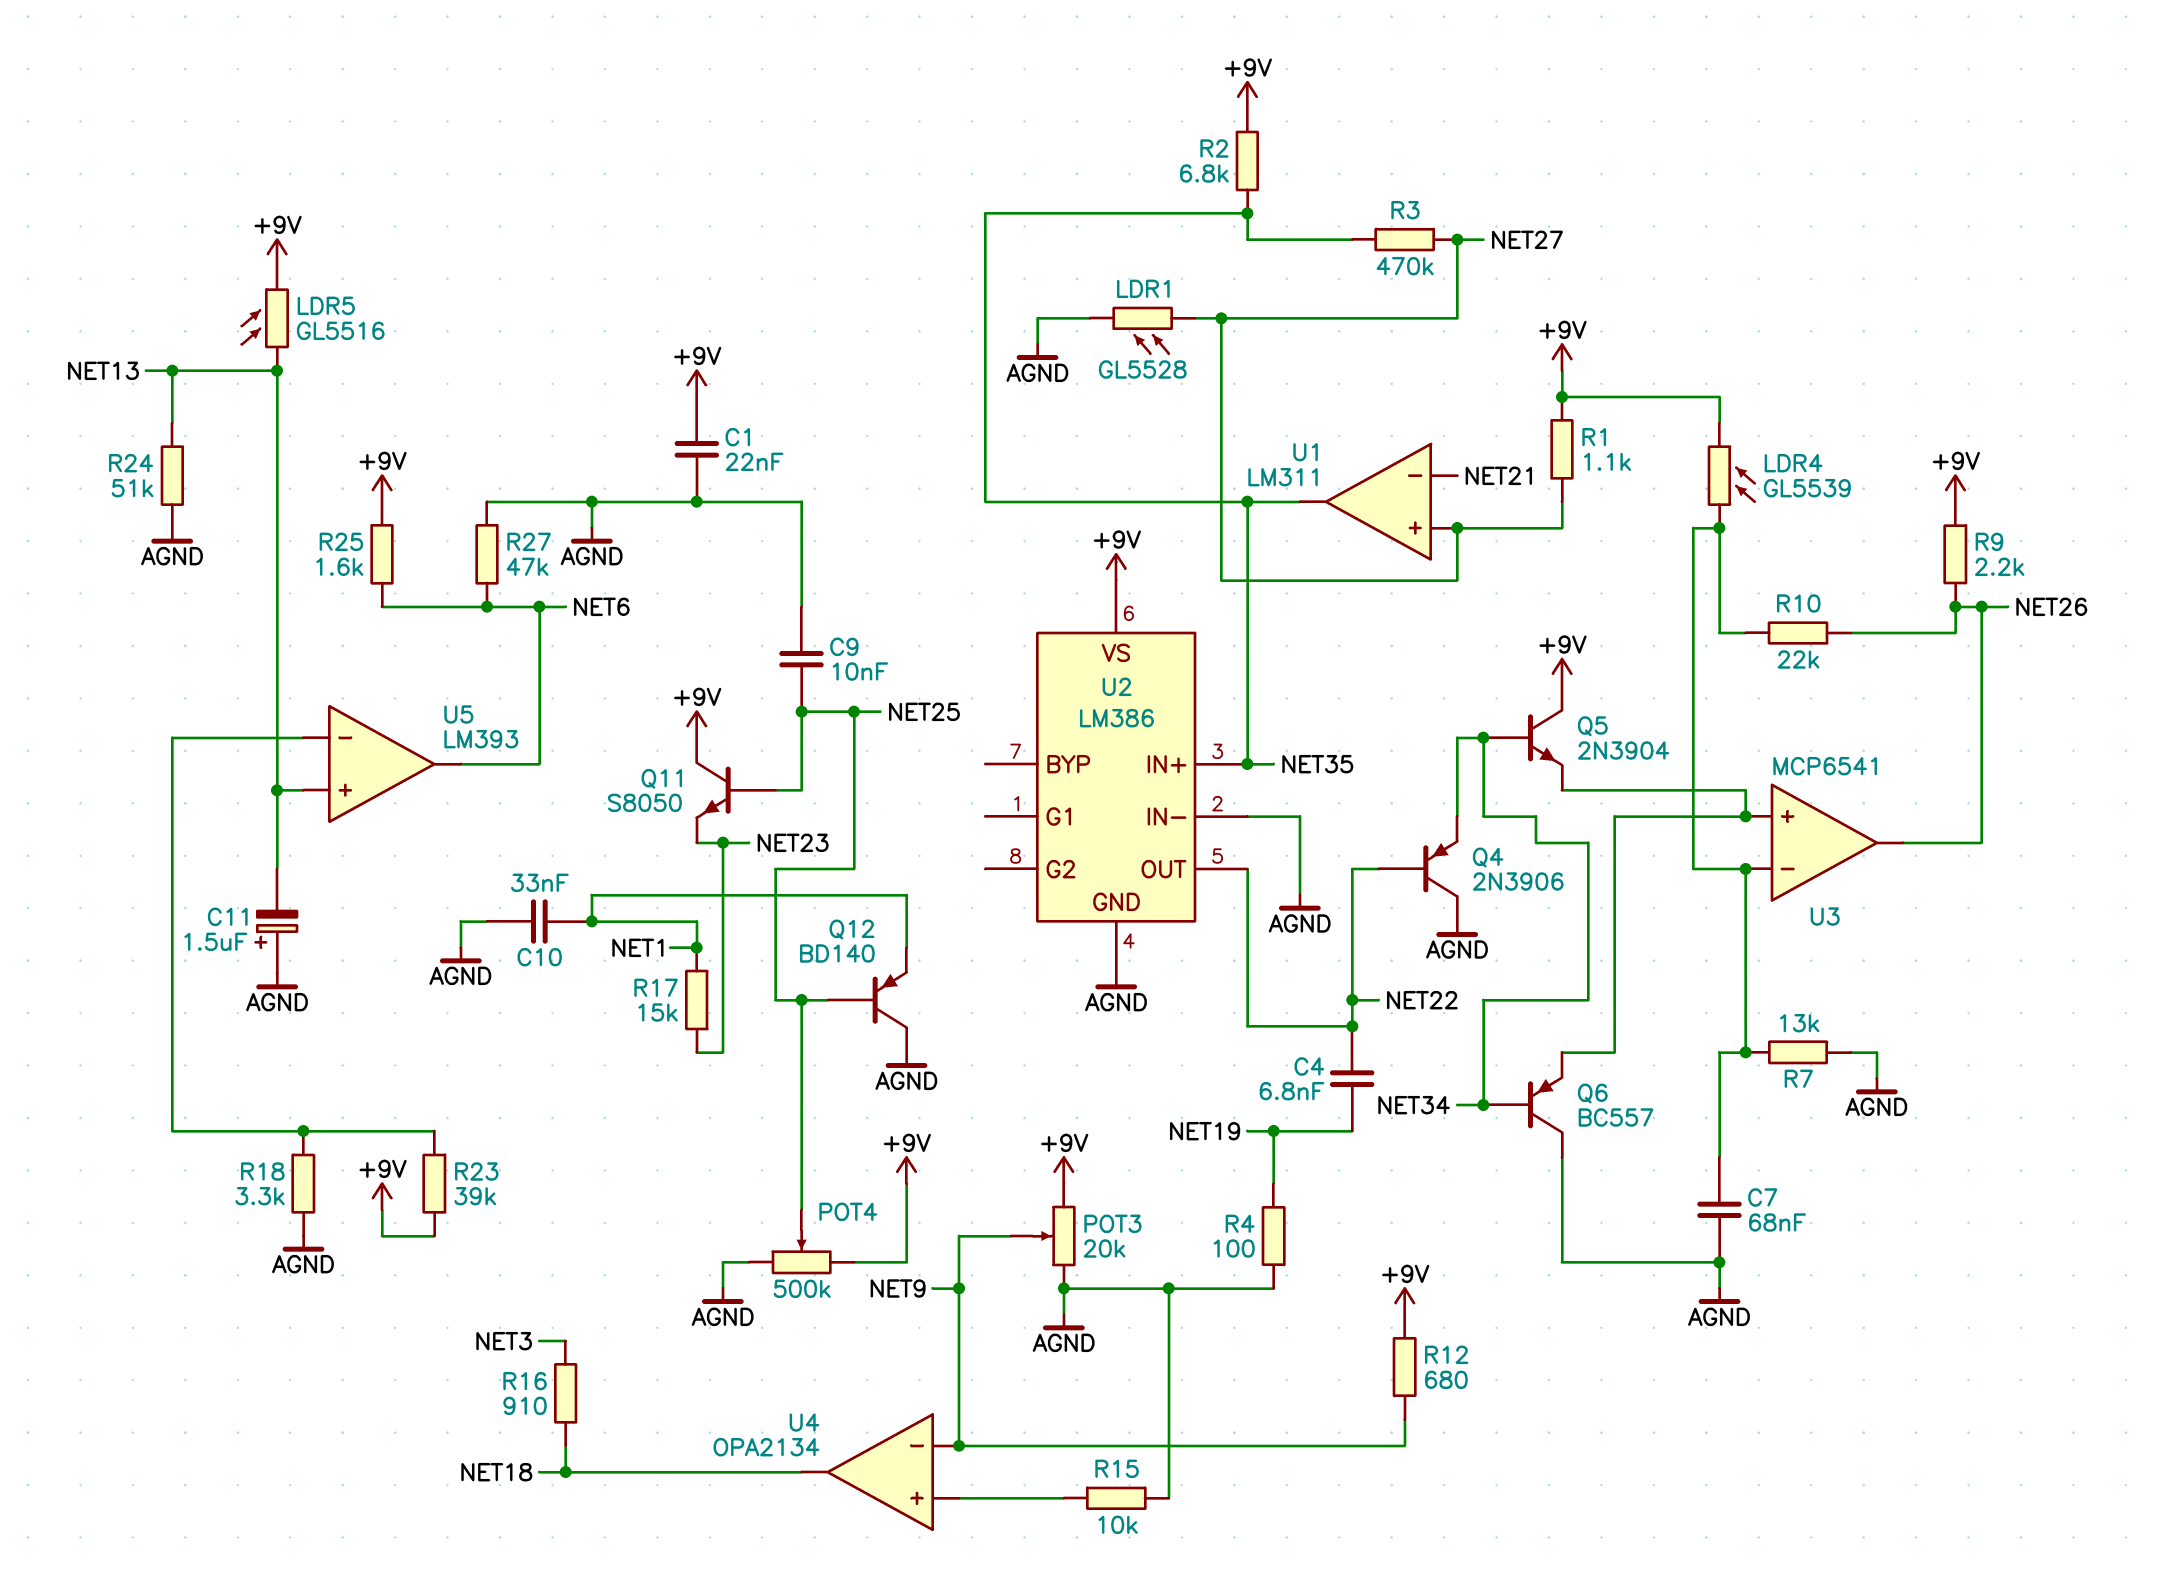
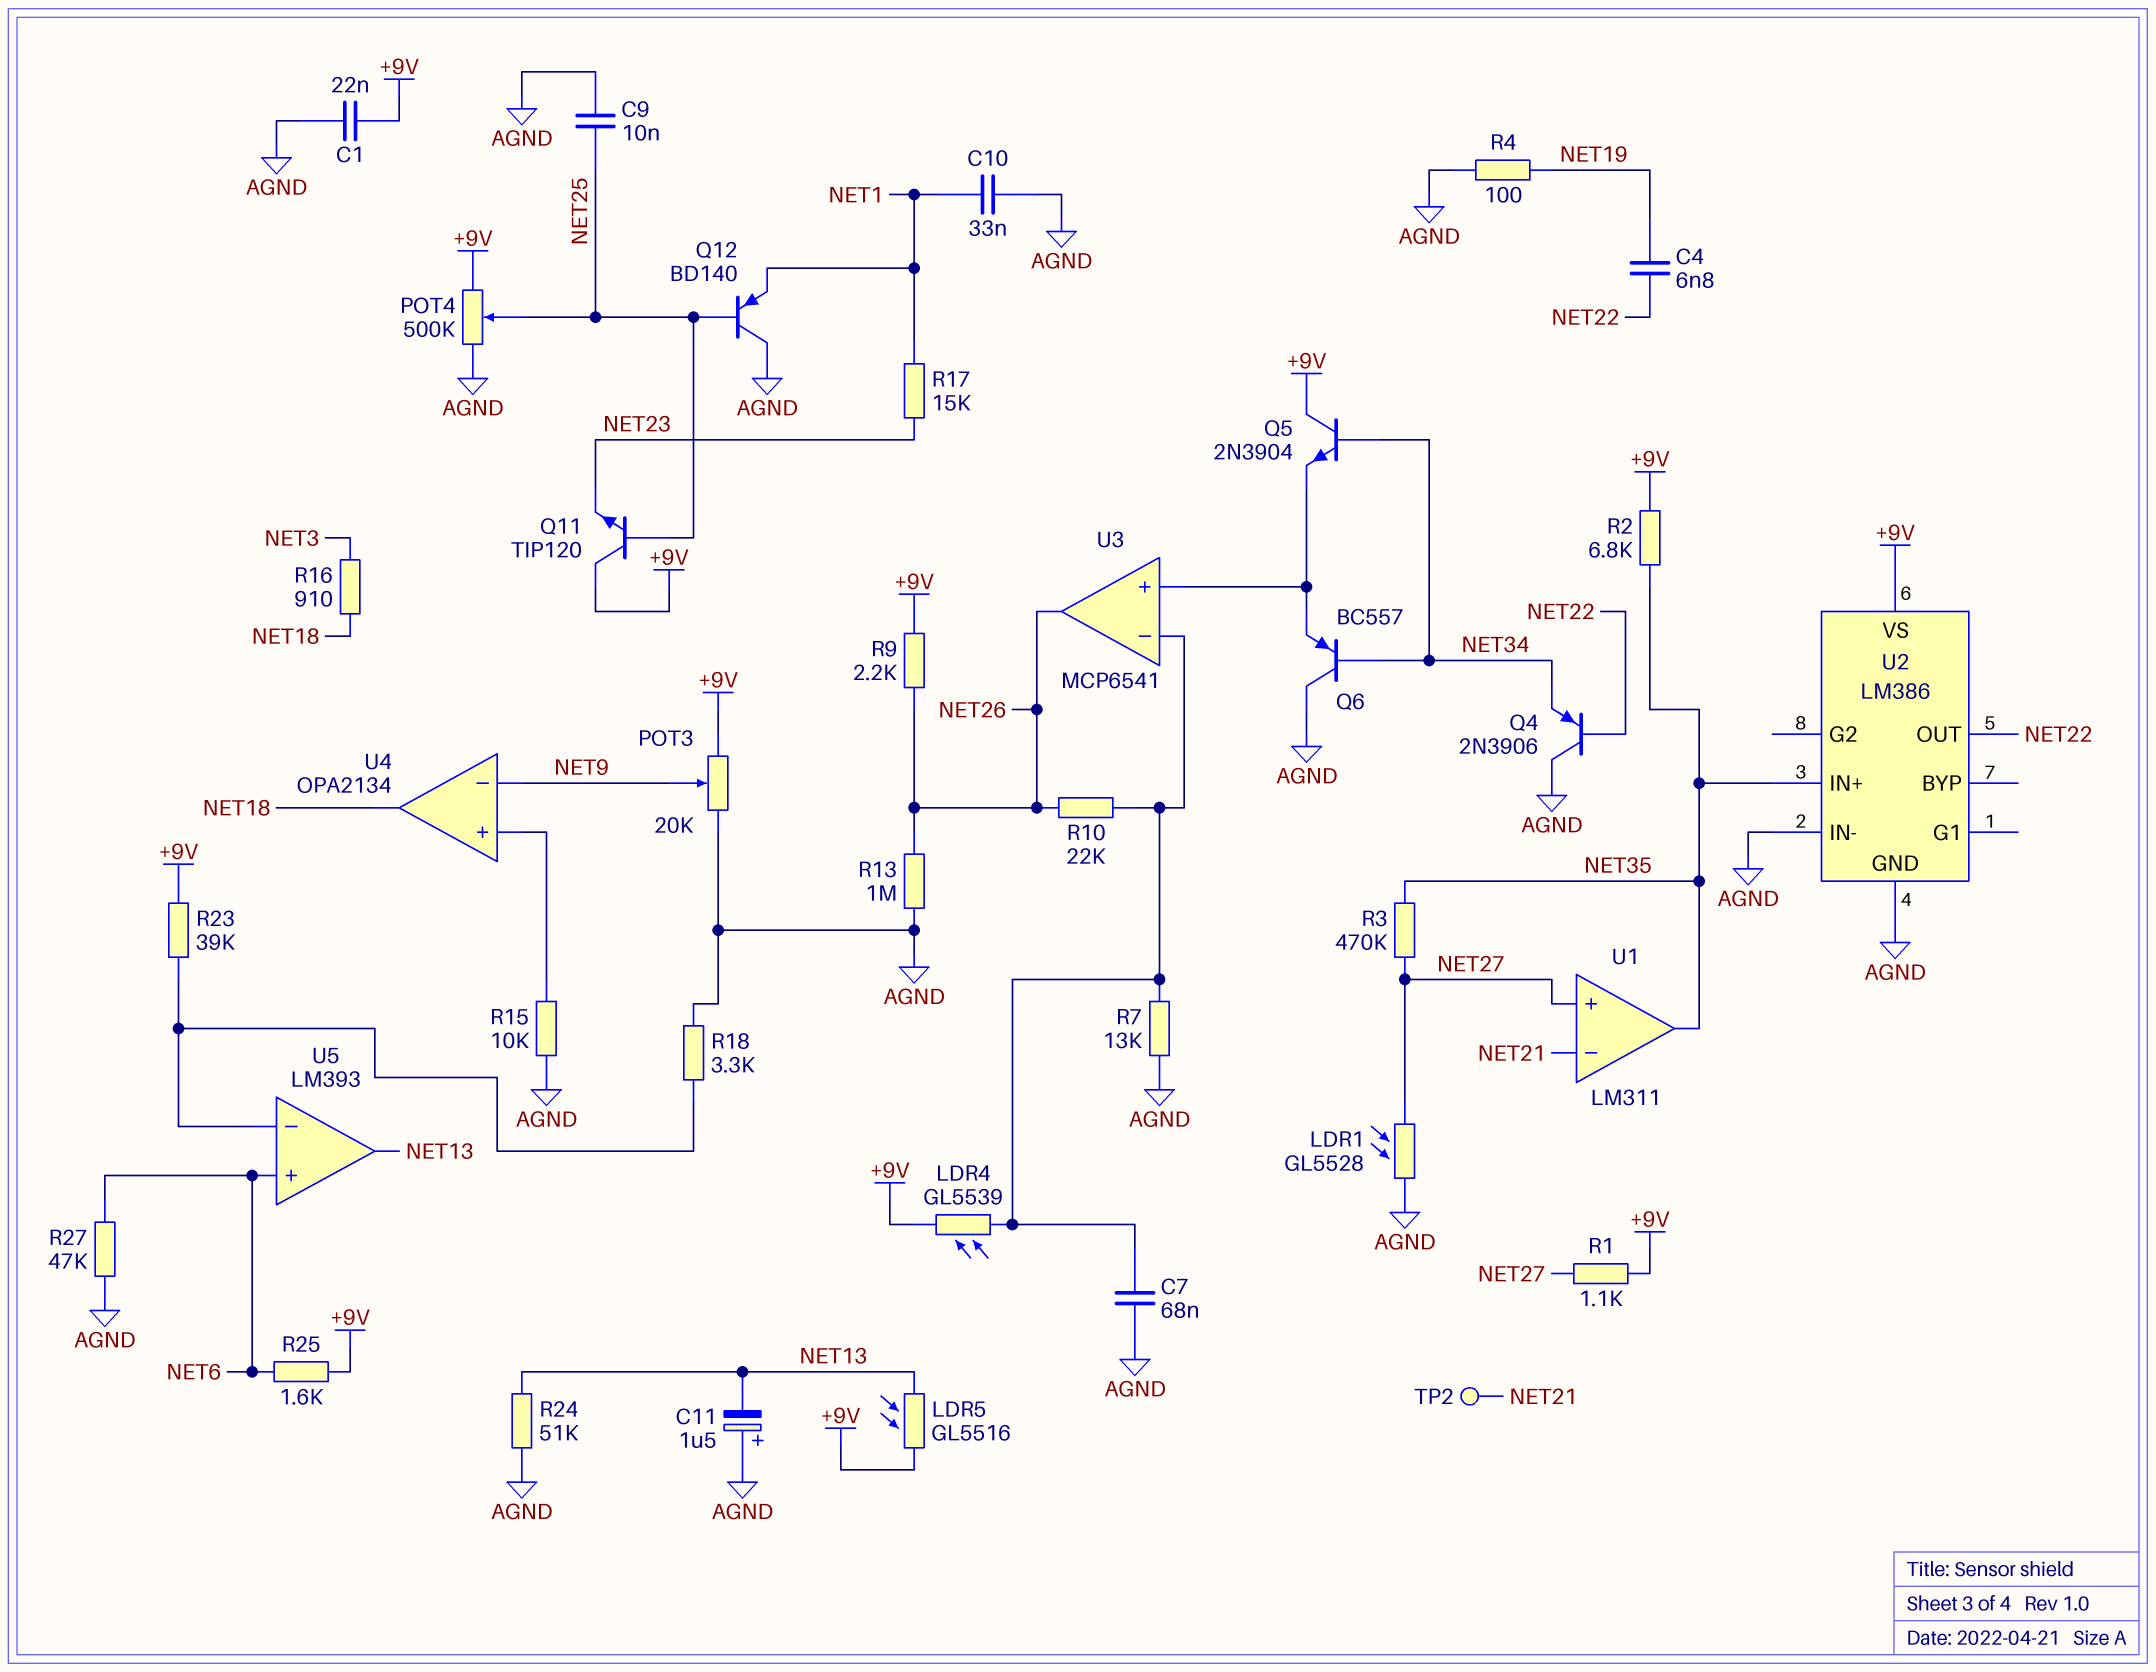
Q11: NPN S8050 (B NET25, C +9V, E NET23) -> NPN TIP120 (B NET25, C +9V, E NET23)
R12: 680 (+9V, NET9) -> none
R13: none -> 1M (AGND, NET26)
TP2: none -> test point (NET21)
U5 pin in+: NET13 -> NET6
U5 pin out: NET6 -> NET13

